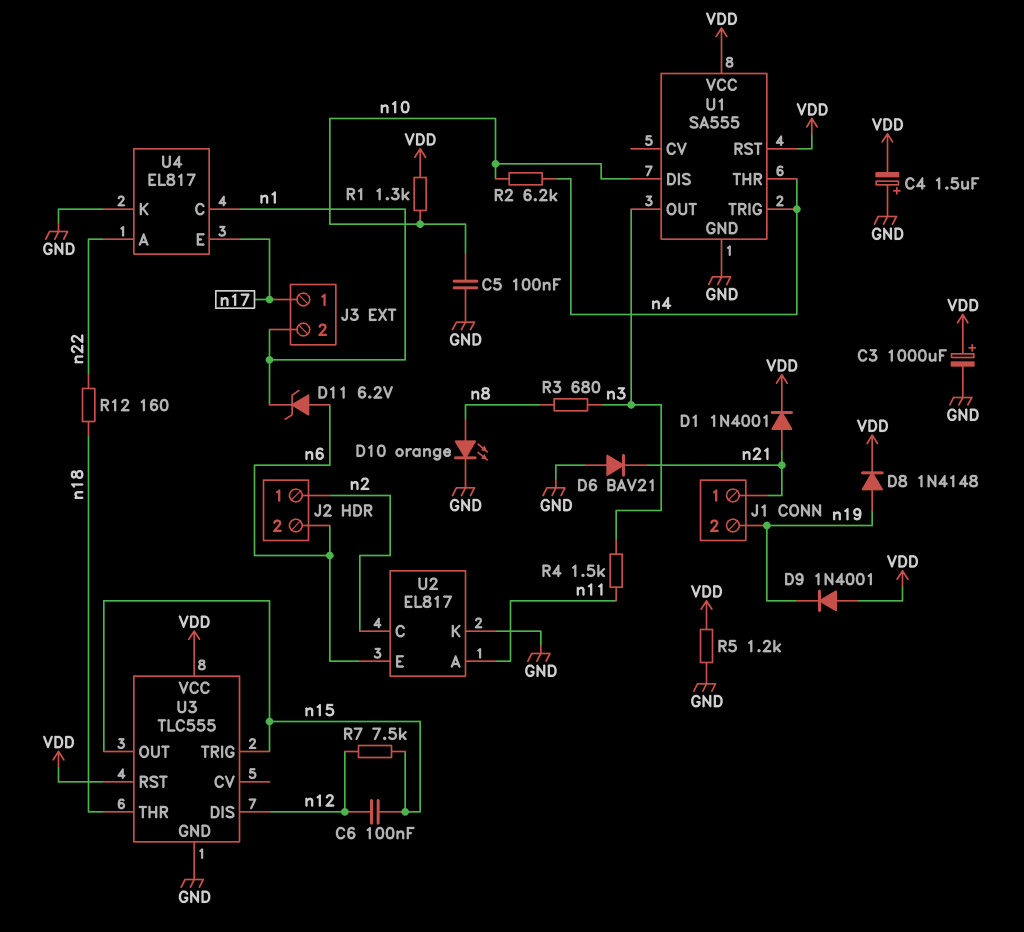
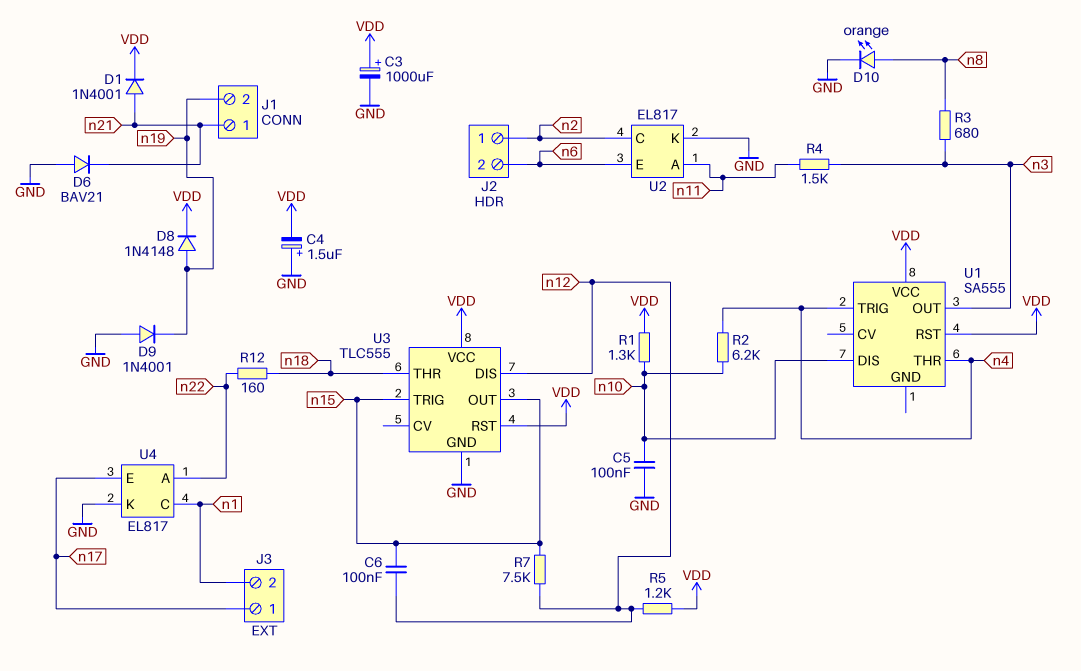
D9: diode 1N4001 (A VDD, K n19) -> diode 1N4001 (A GND, K n19)
D11: zener 6.2V (A n6, K n1) -> none
R5: 1.2k (GND, VDD) -> 1.2k (VDD, n12)
U1 pin GND: GND -> none

